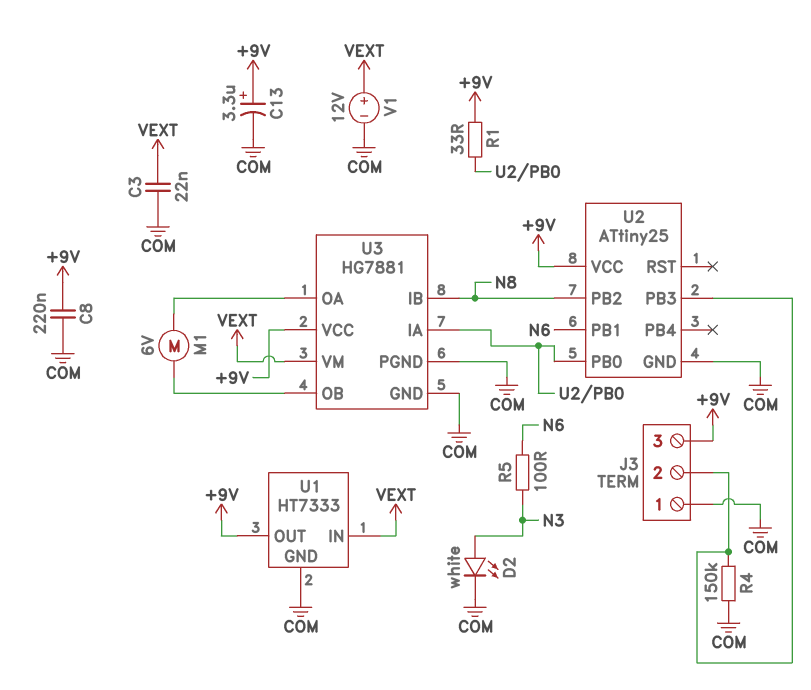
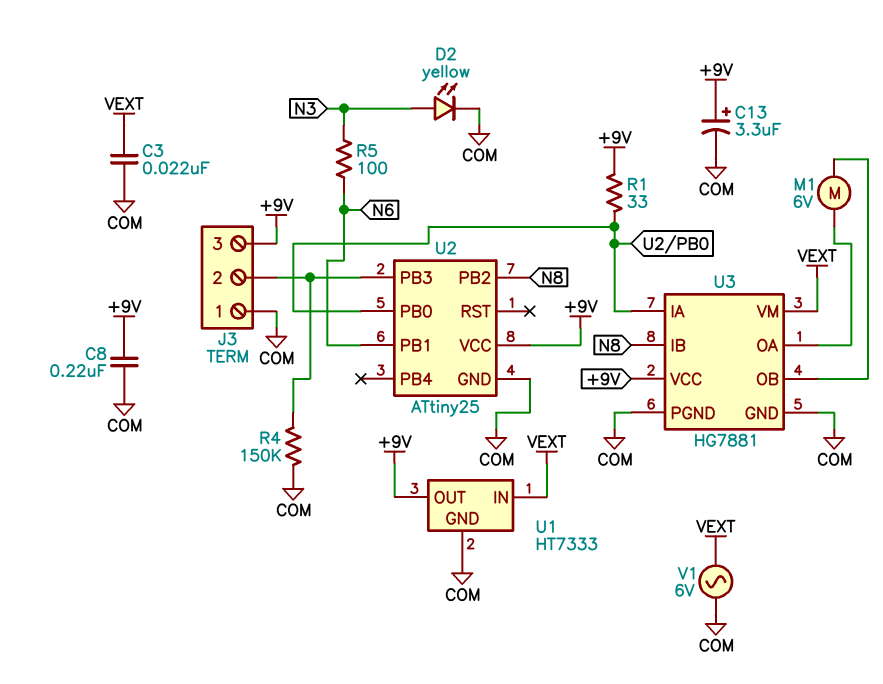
D2: LED white (A N3, K COM) -> LED yellow (A N3, K COM)
V1: 12V (plus VEXT, minus COM) -> AC 6V (COM, VEXT)

